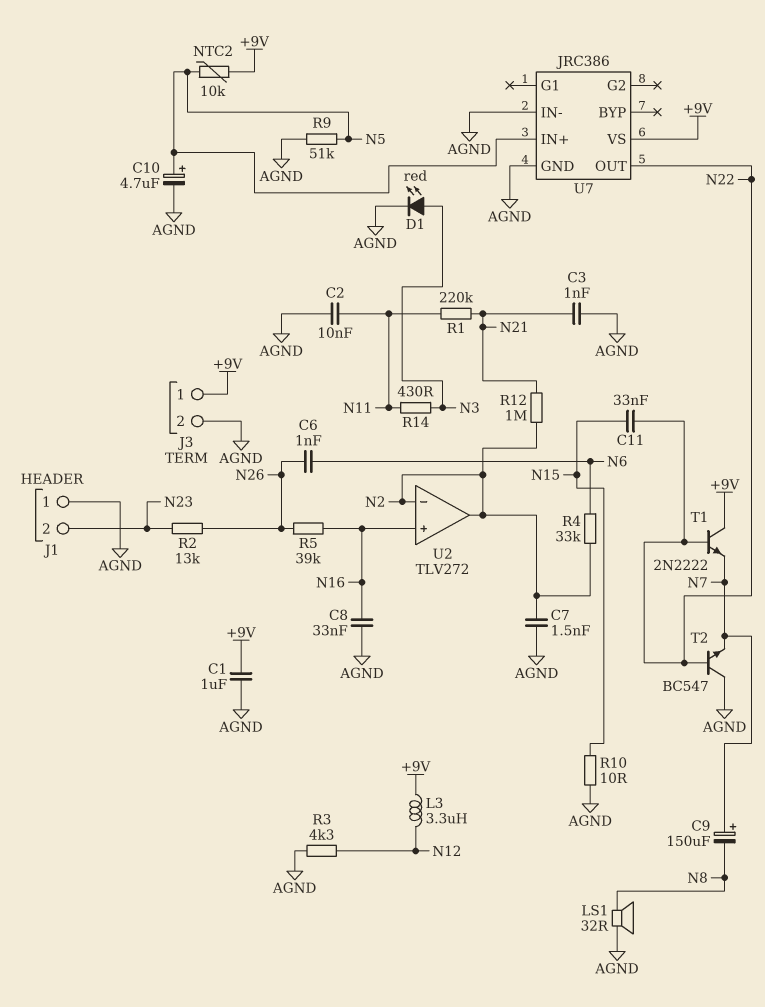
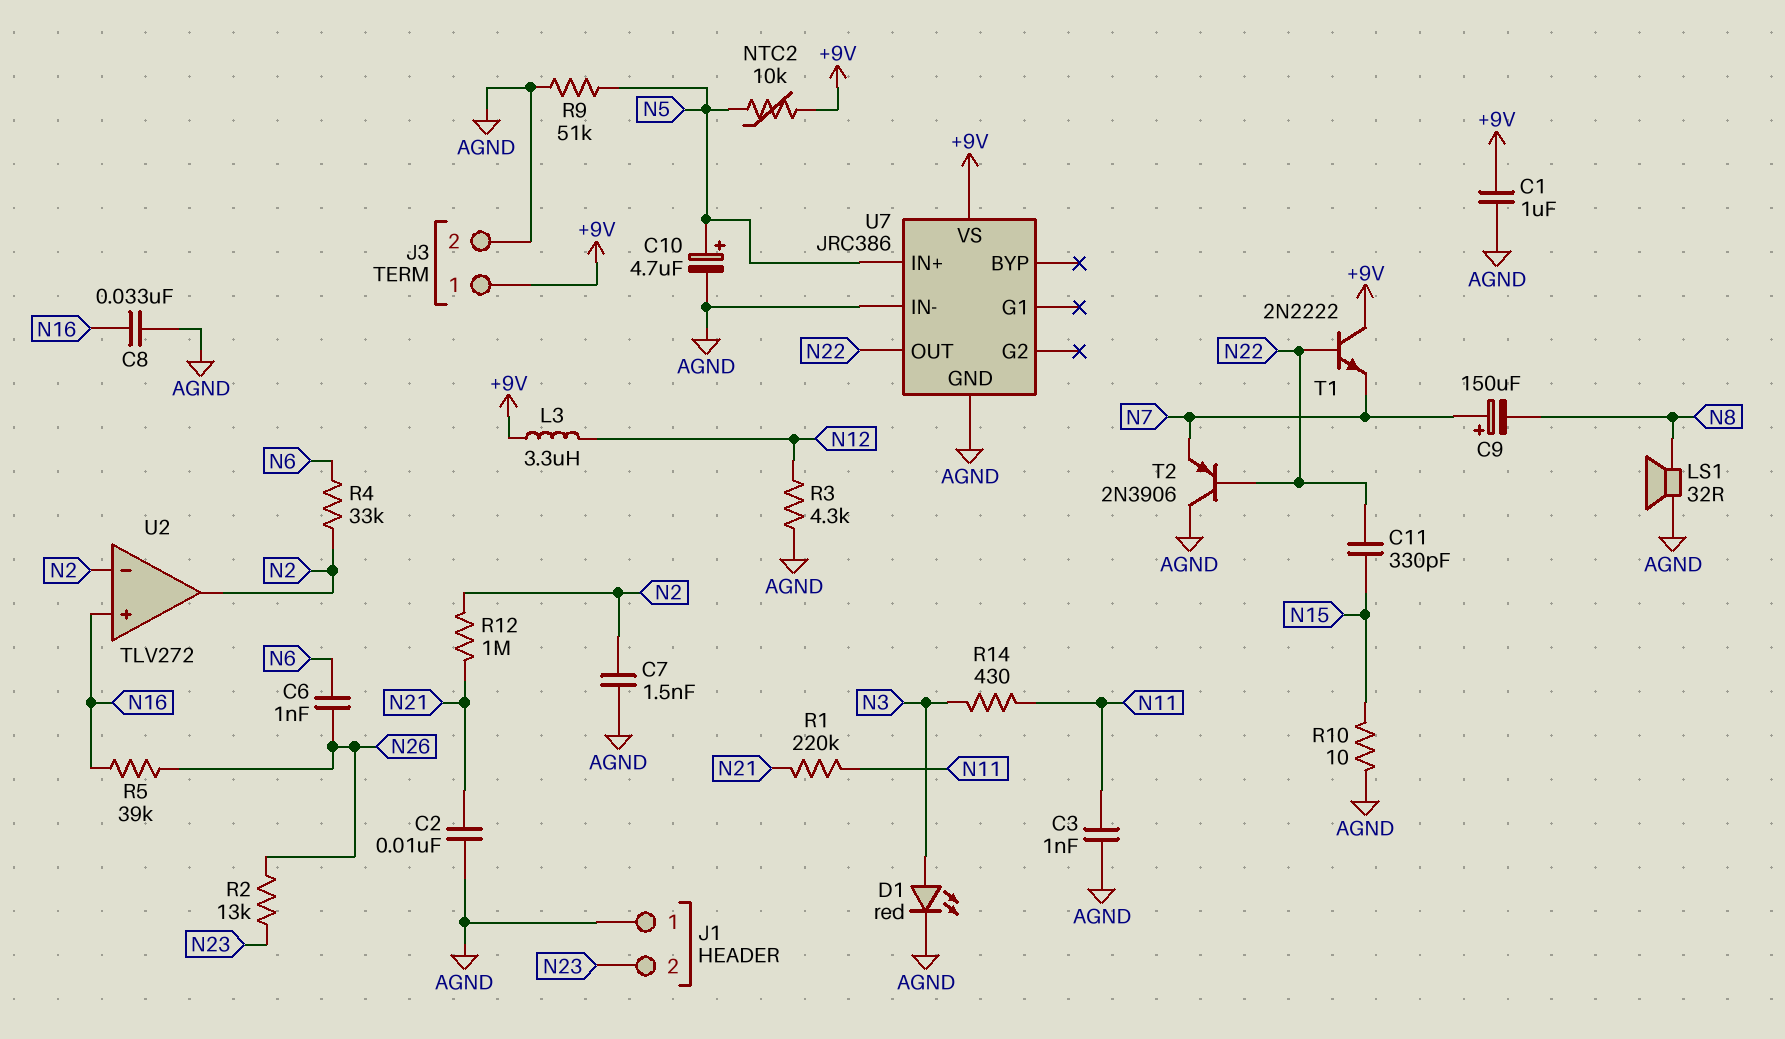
C2: 10nF (AGND, N11) -> 10nF (AGND, N21)
C3: 1nF (AGND, N21) -> 1nF (AGND, N11)
C11: 33nF (N15, N22) -> 330pF (N15, N22)
T2: NPN BC547 (B N22, C AGND, E N7) -> PNP 2N3906 (B N22, C AGND, E N7)

